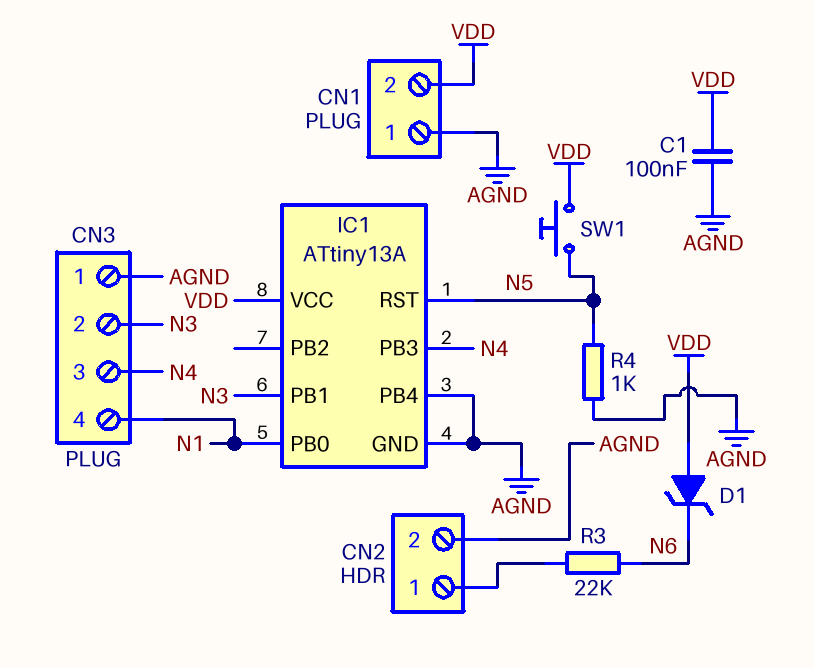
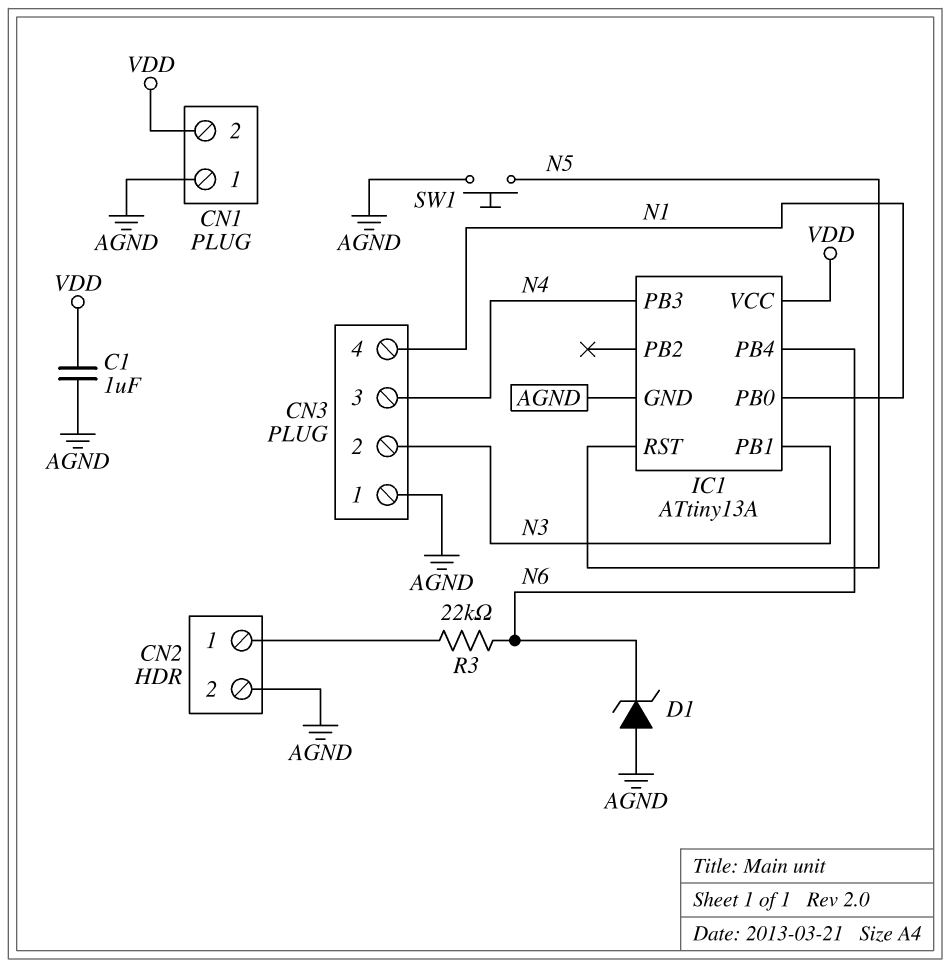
C1: 100nF (AGND, VDD) -> 1uF (AGND, VDD)
D1: zener (A VDD, K N6) -> zener (A AGND, K N6)
IC1 pin PB4: AGND -> N6
R4: 1k (AGND, N5) -> none
SW1: button (N5, VDD) -> button (AGND, N5)

